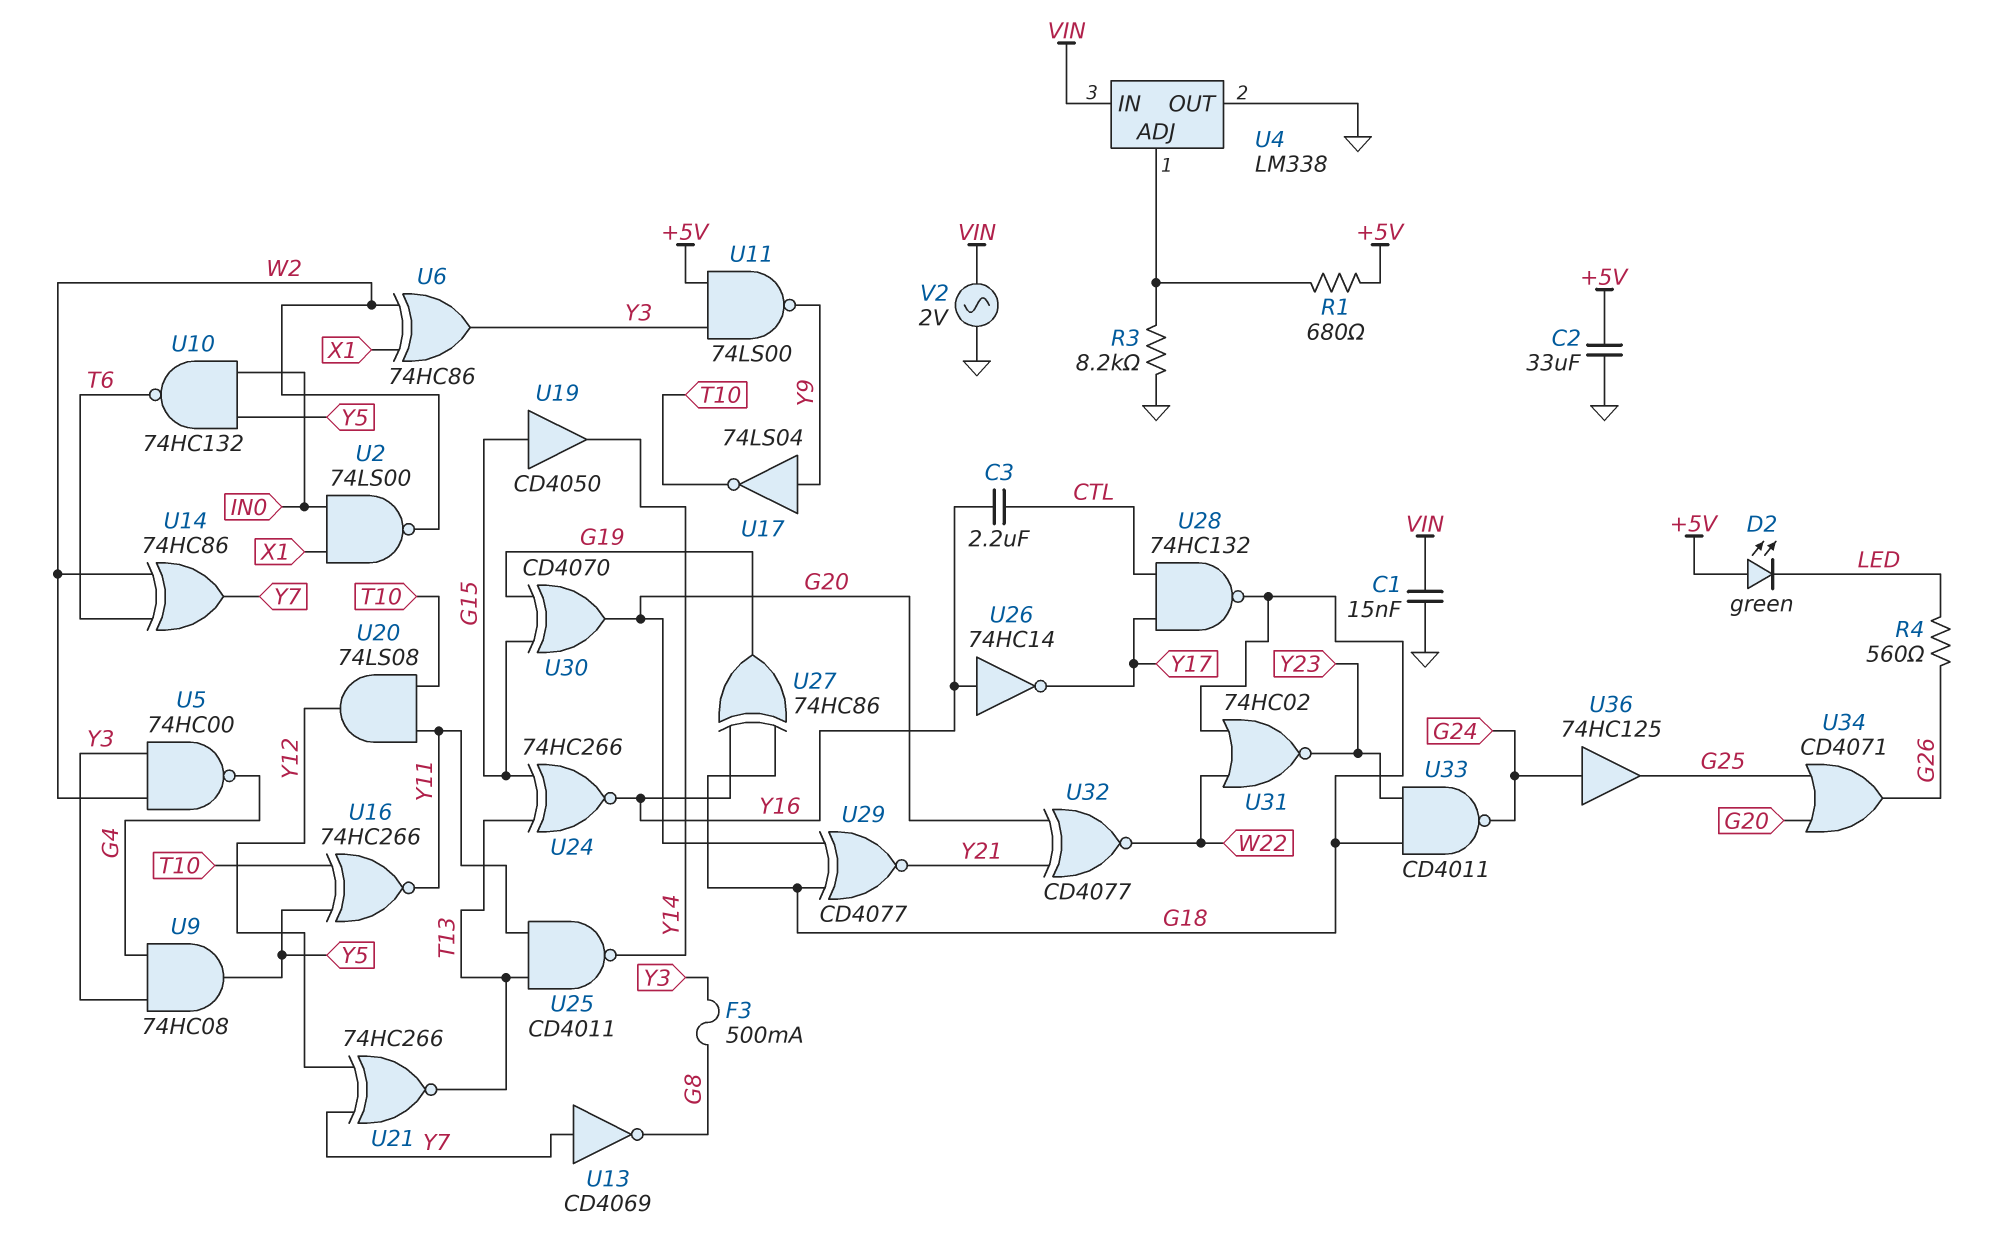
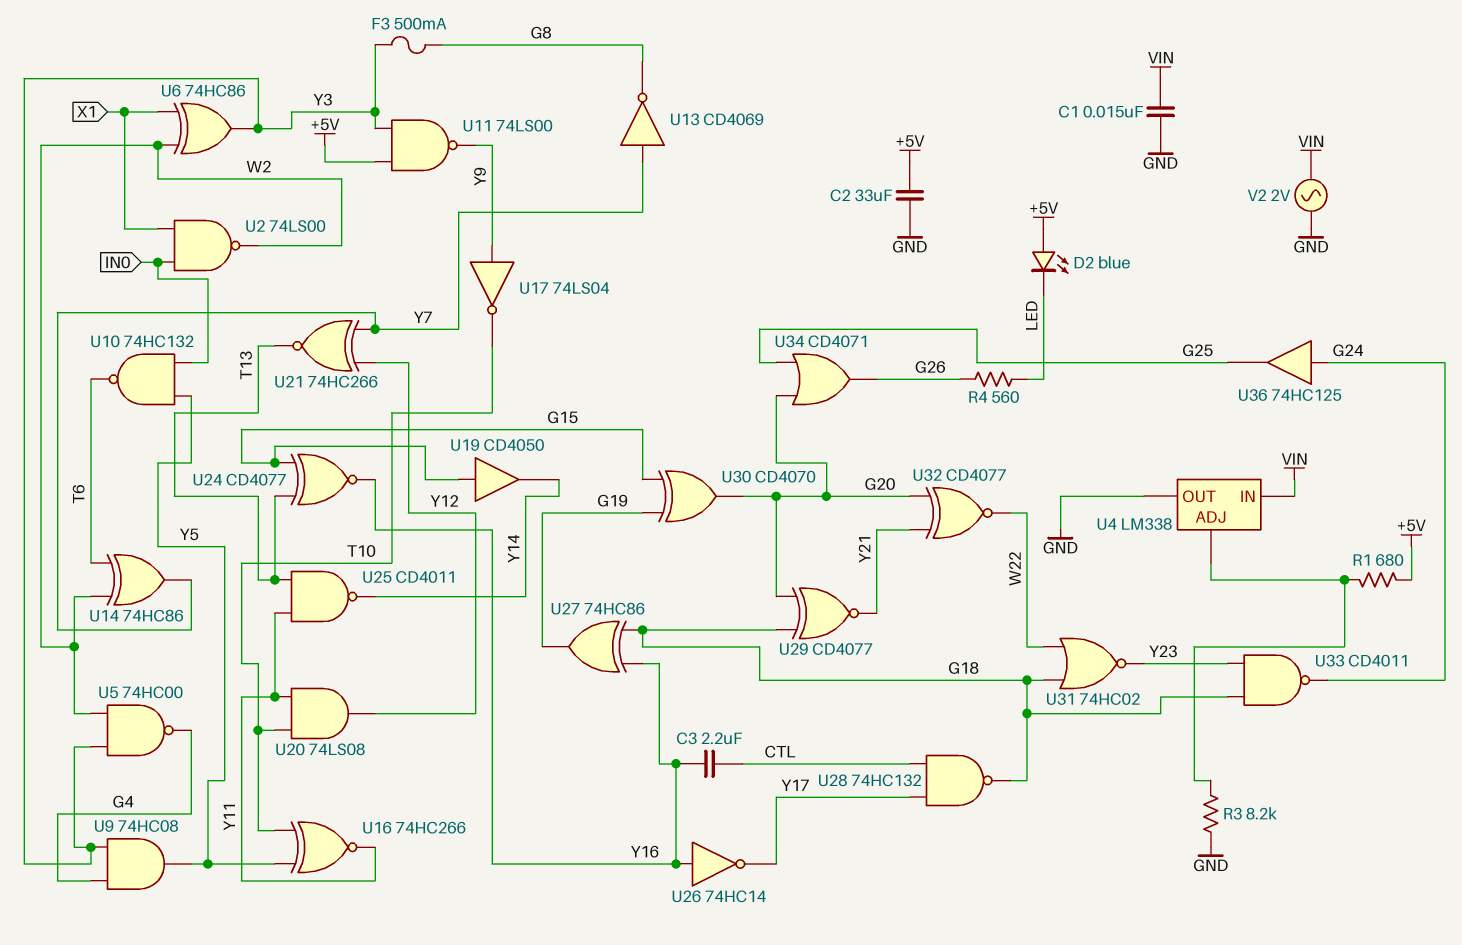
D2: LED green (A +5V, K LED) -> LED blue (A +5V, K LED)
U24: XNOR 74HC266 (in G15, in T13, out Y16) -> XNOR CD4077 (in G15, in T13, out Y16)

